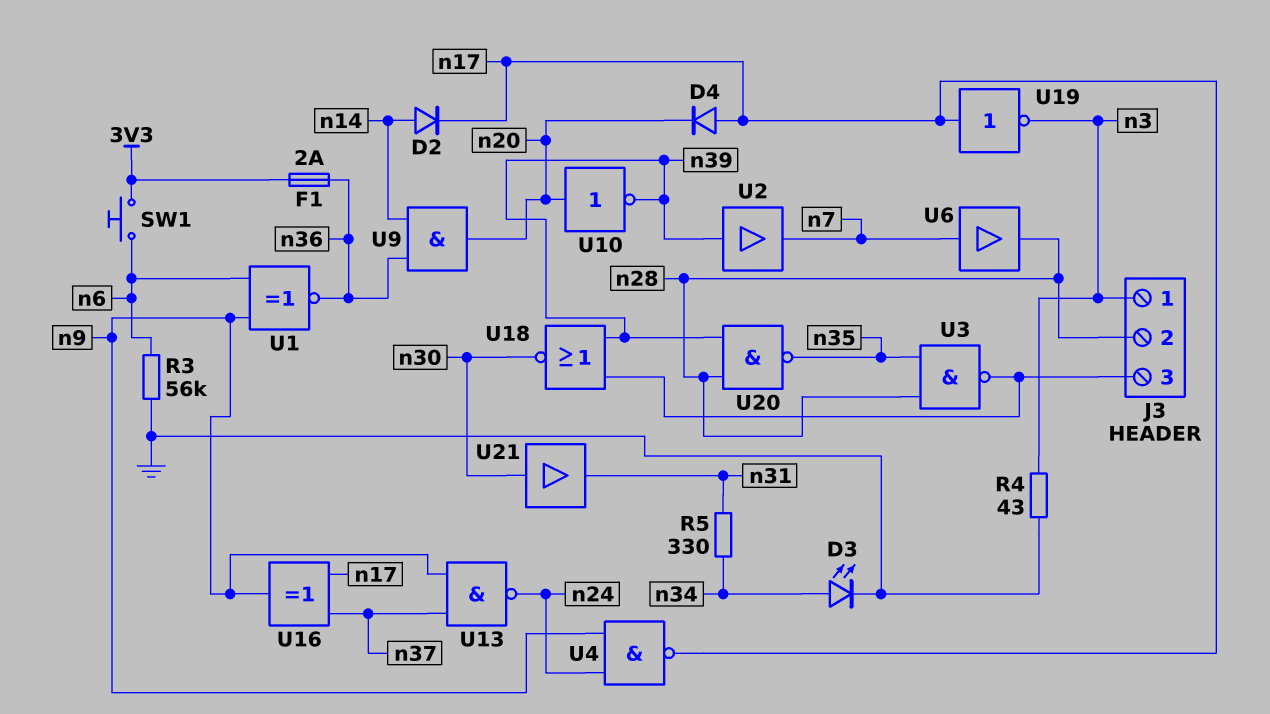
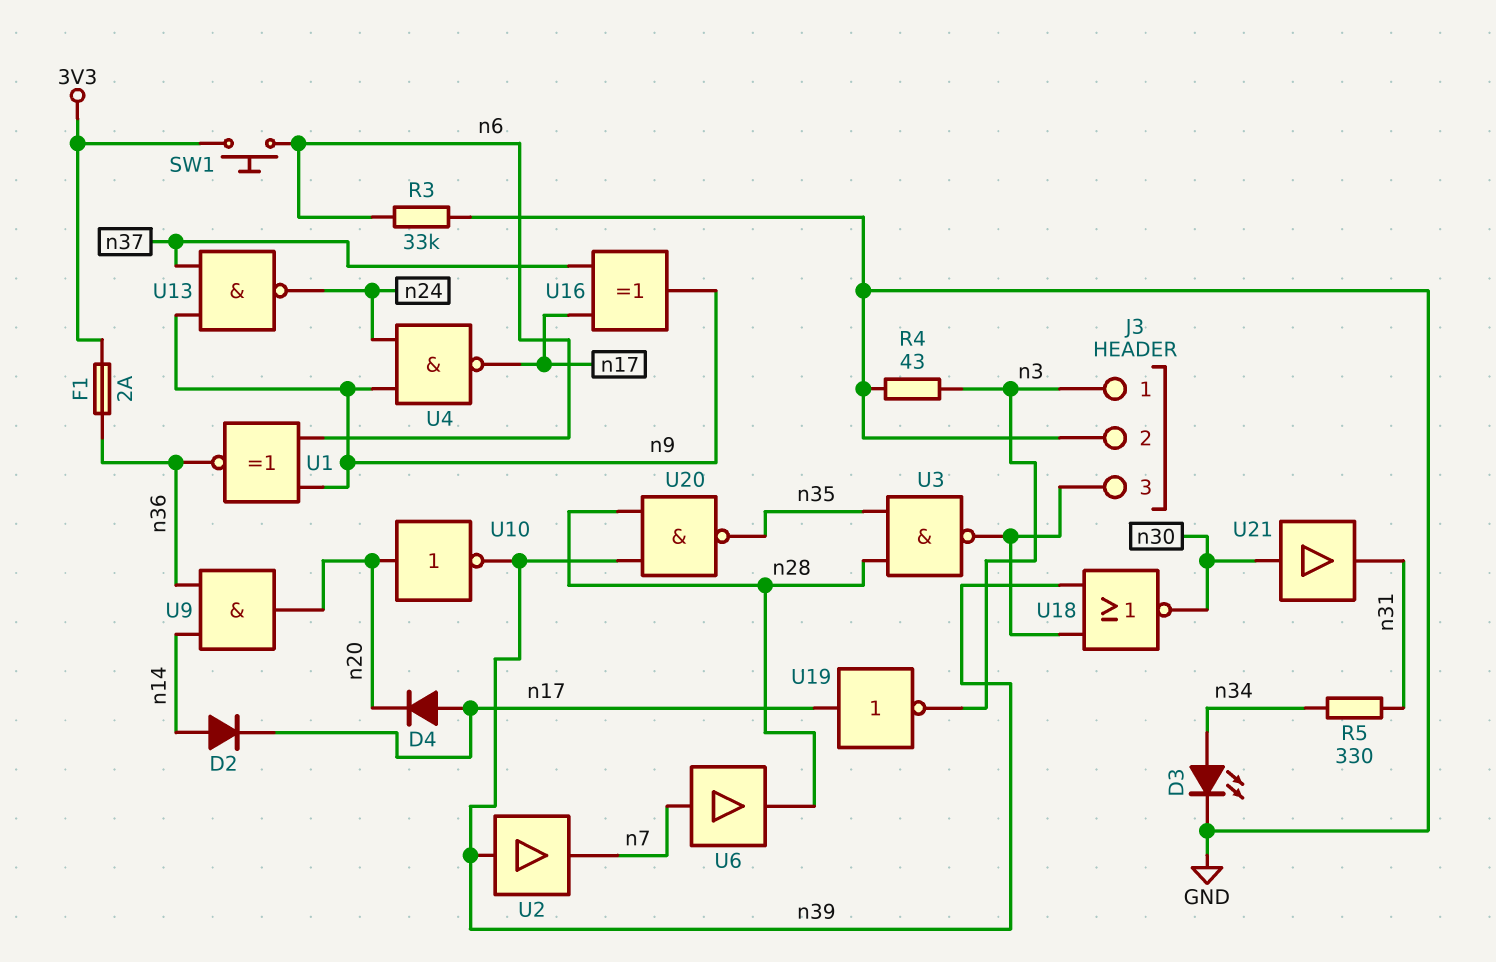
J3 pin 2: n28 -> GND
R3: 56k (GND, n6) -> 33k (GND, n6)

